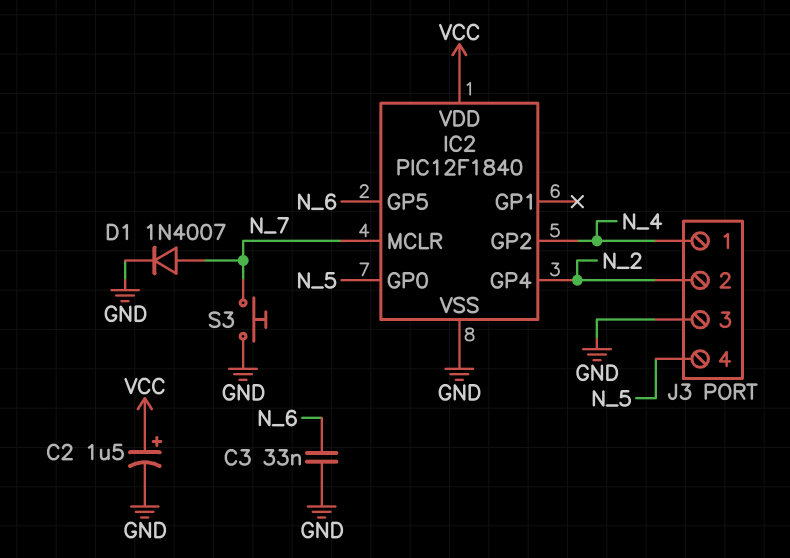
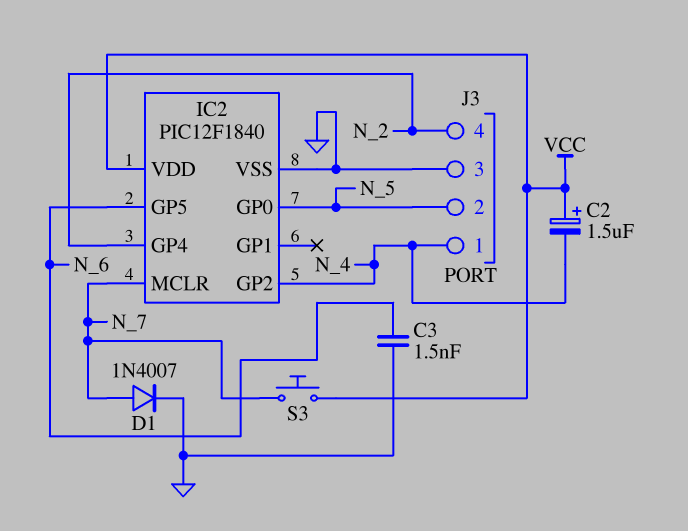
C2: 1.5uF (plus VCC, minus GND) -> 1.5uF (plus VCC, minus N_4)
C3: 33nF (GND, N_6) -> 1.5nF (GND, N_6)
J3 pin 2: N_2 -> N_5
J3 pin 4: N_5 -> N_2
S3: button (GND, N_7) -> button (N_7, VCC)

